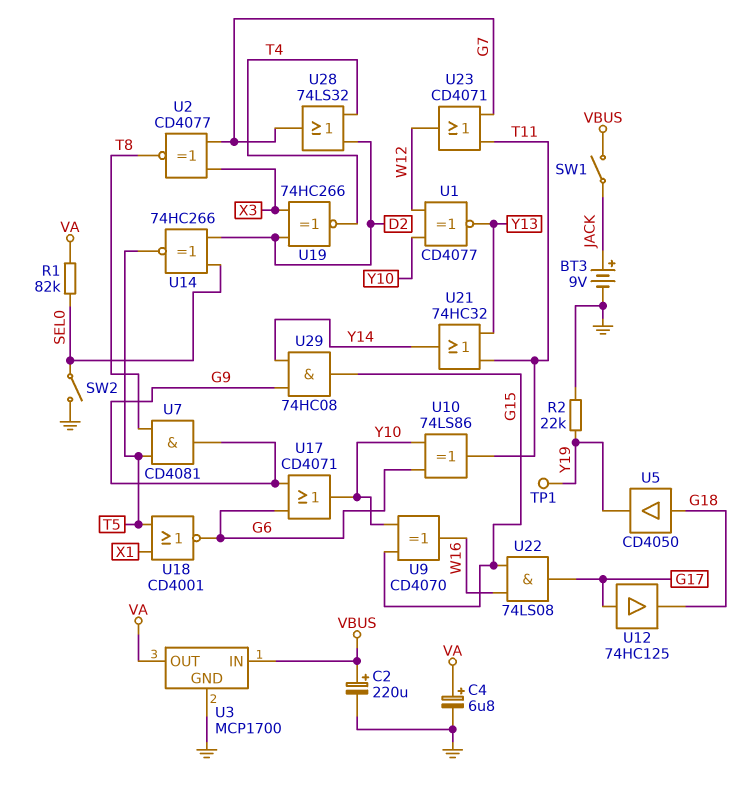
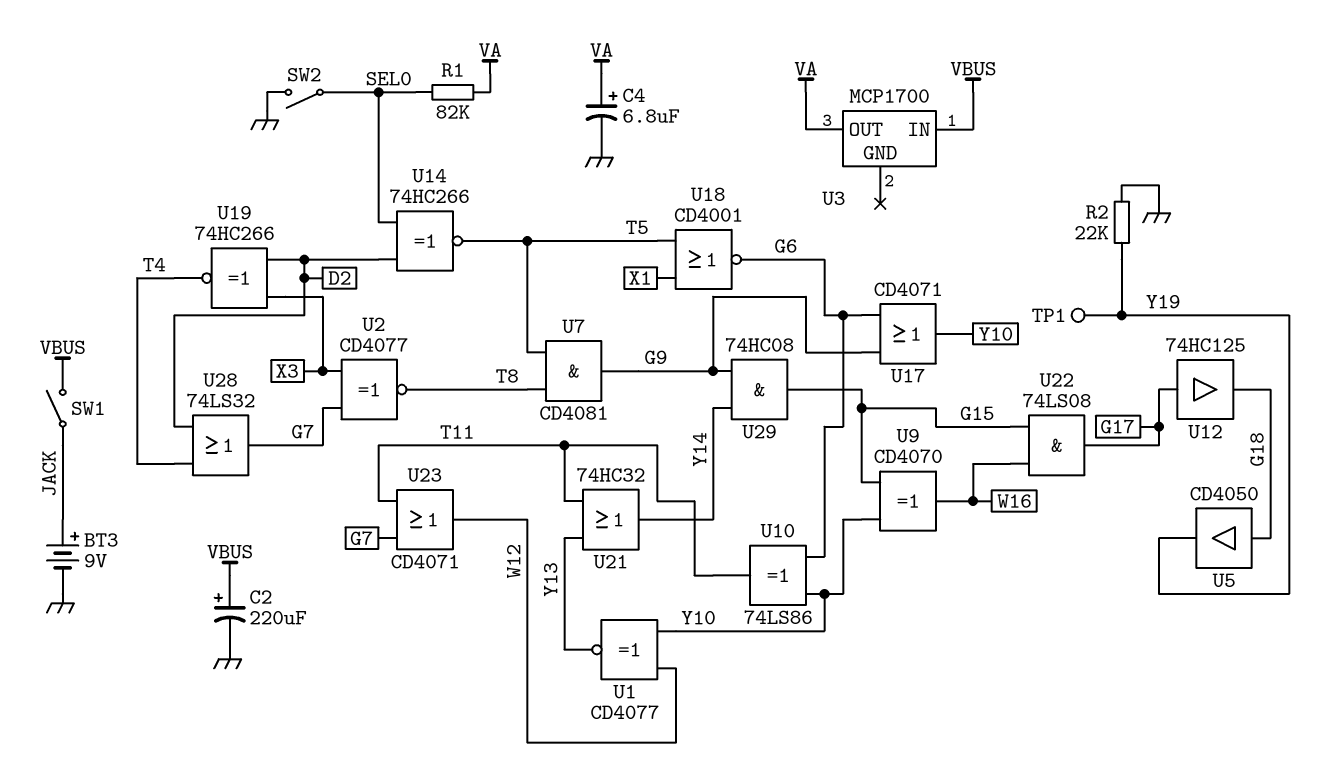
U3 pin GND: GND -> none

